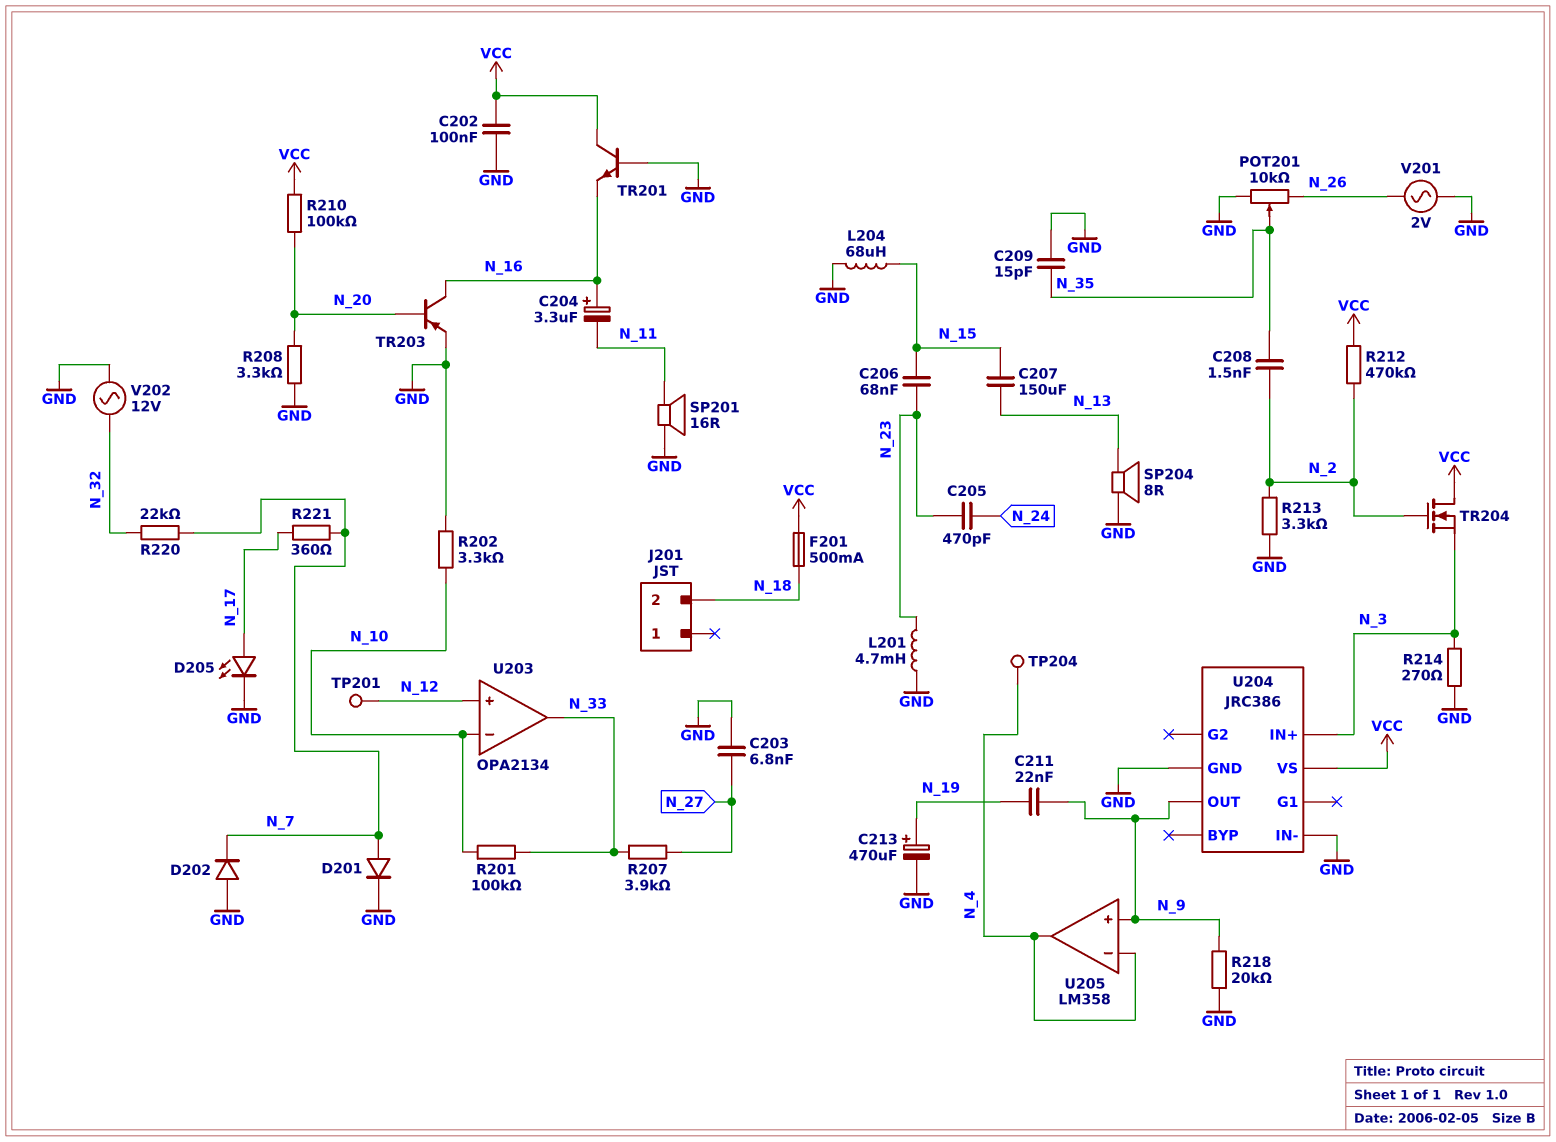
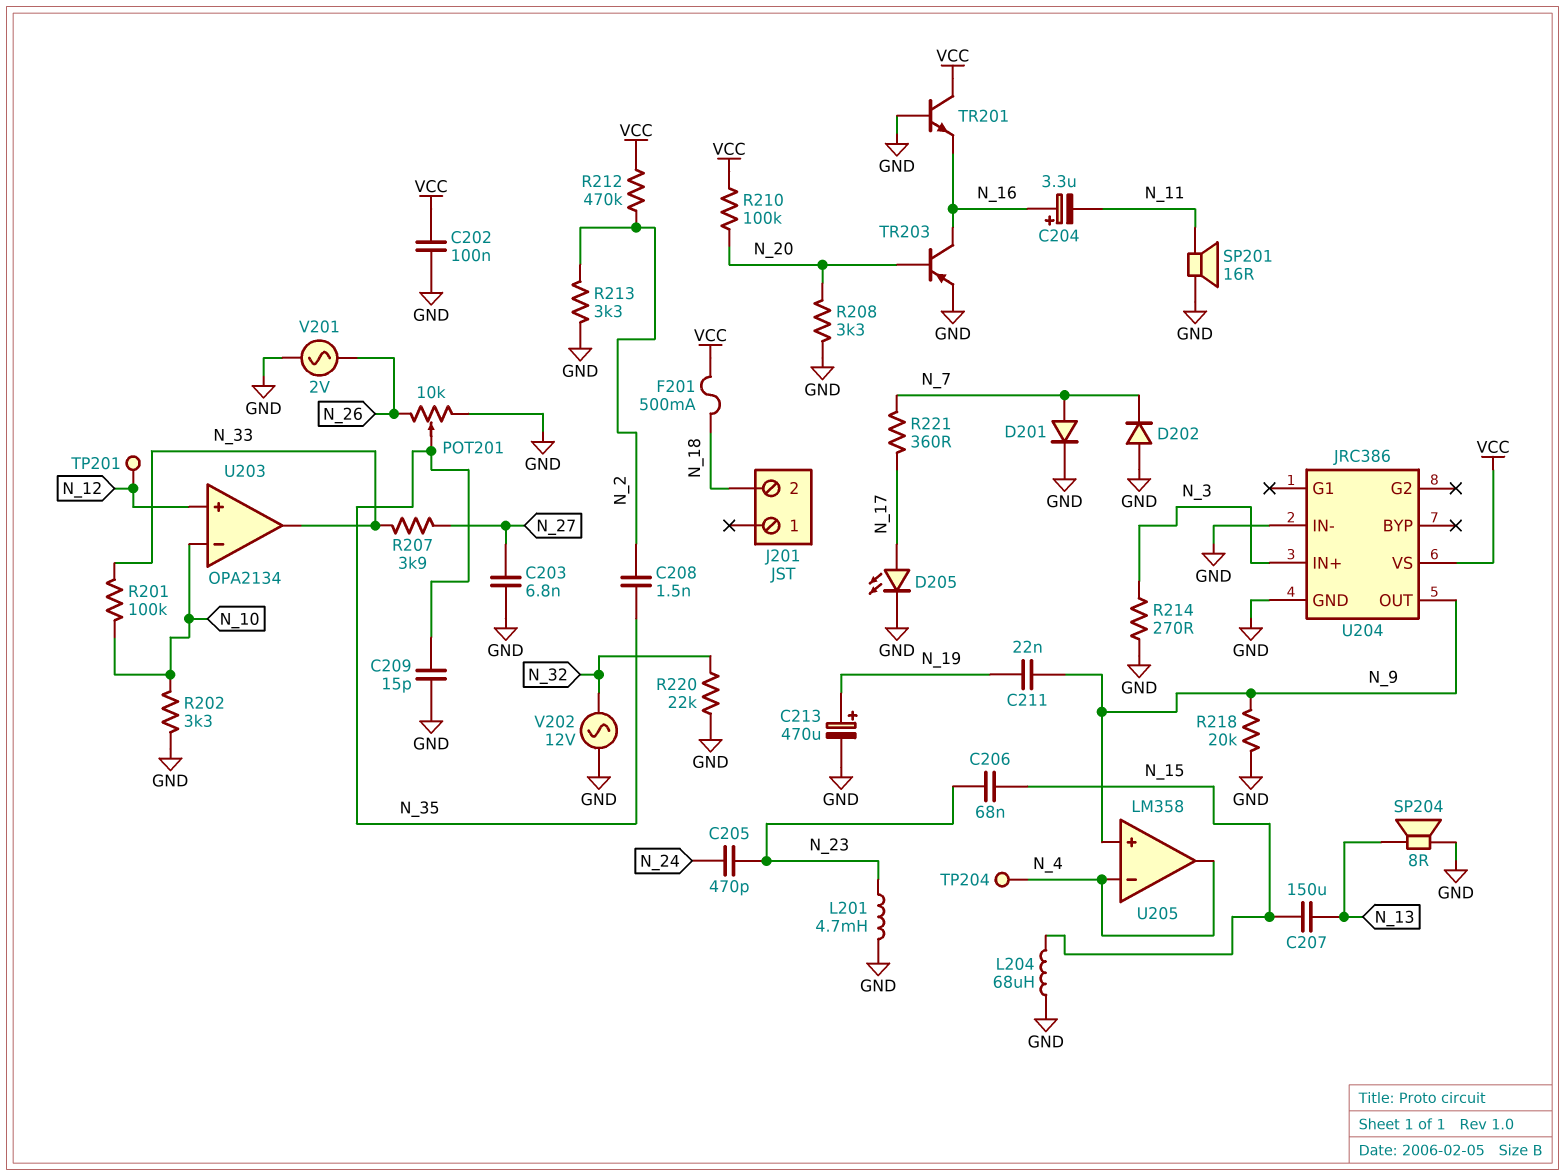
R220: 22k (N_7, N_32) -> 22k (GND, N_32)
TR204: NMOS (G N_2, D VCC, S N_3) -> none

